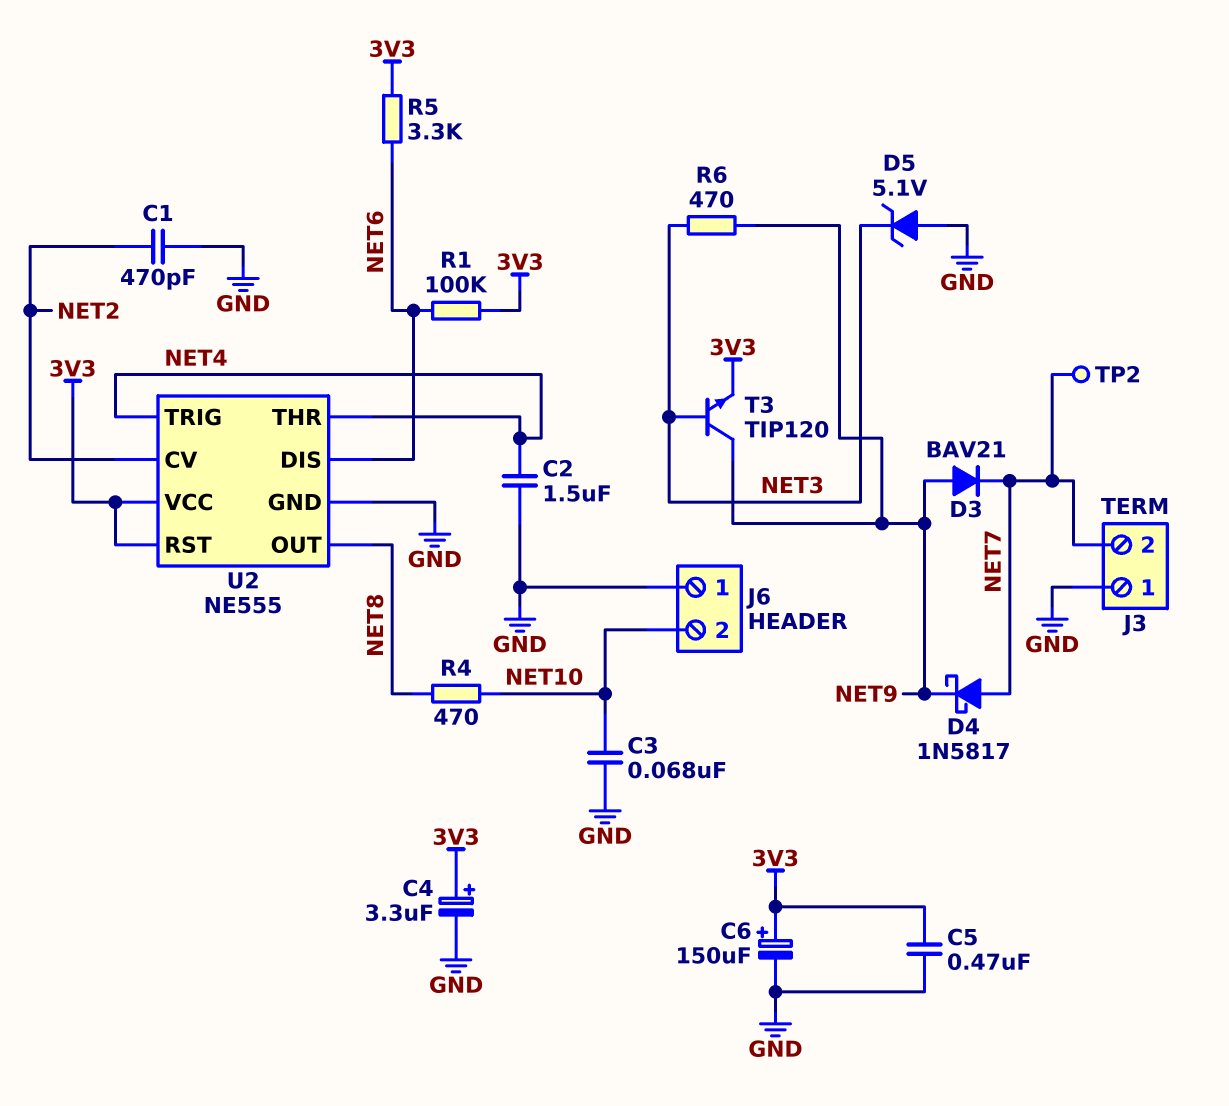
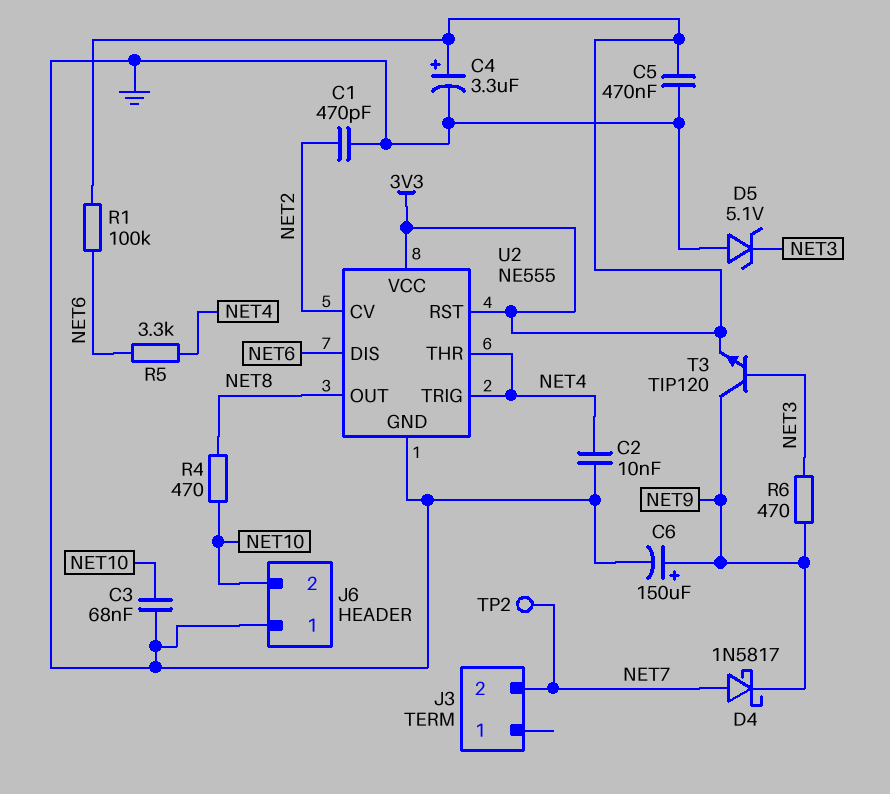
C2: 1.5uF (GND, NET4) -> 10nF (GND, NET4)
C6: 150uF (plus 3V3, minus GND) -> 150uF (plus NET9, minus GND)
D3: diode BAV21 (A NET9, K NET7) -> none
J3 pin 1: GND -> none
R5: 3.3k (3V3, NET6) -> 3.3k (NET4, NET6)

